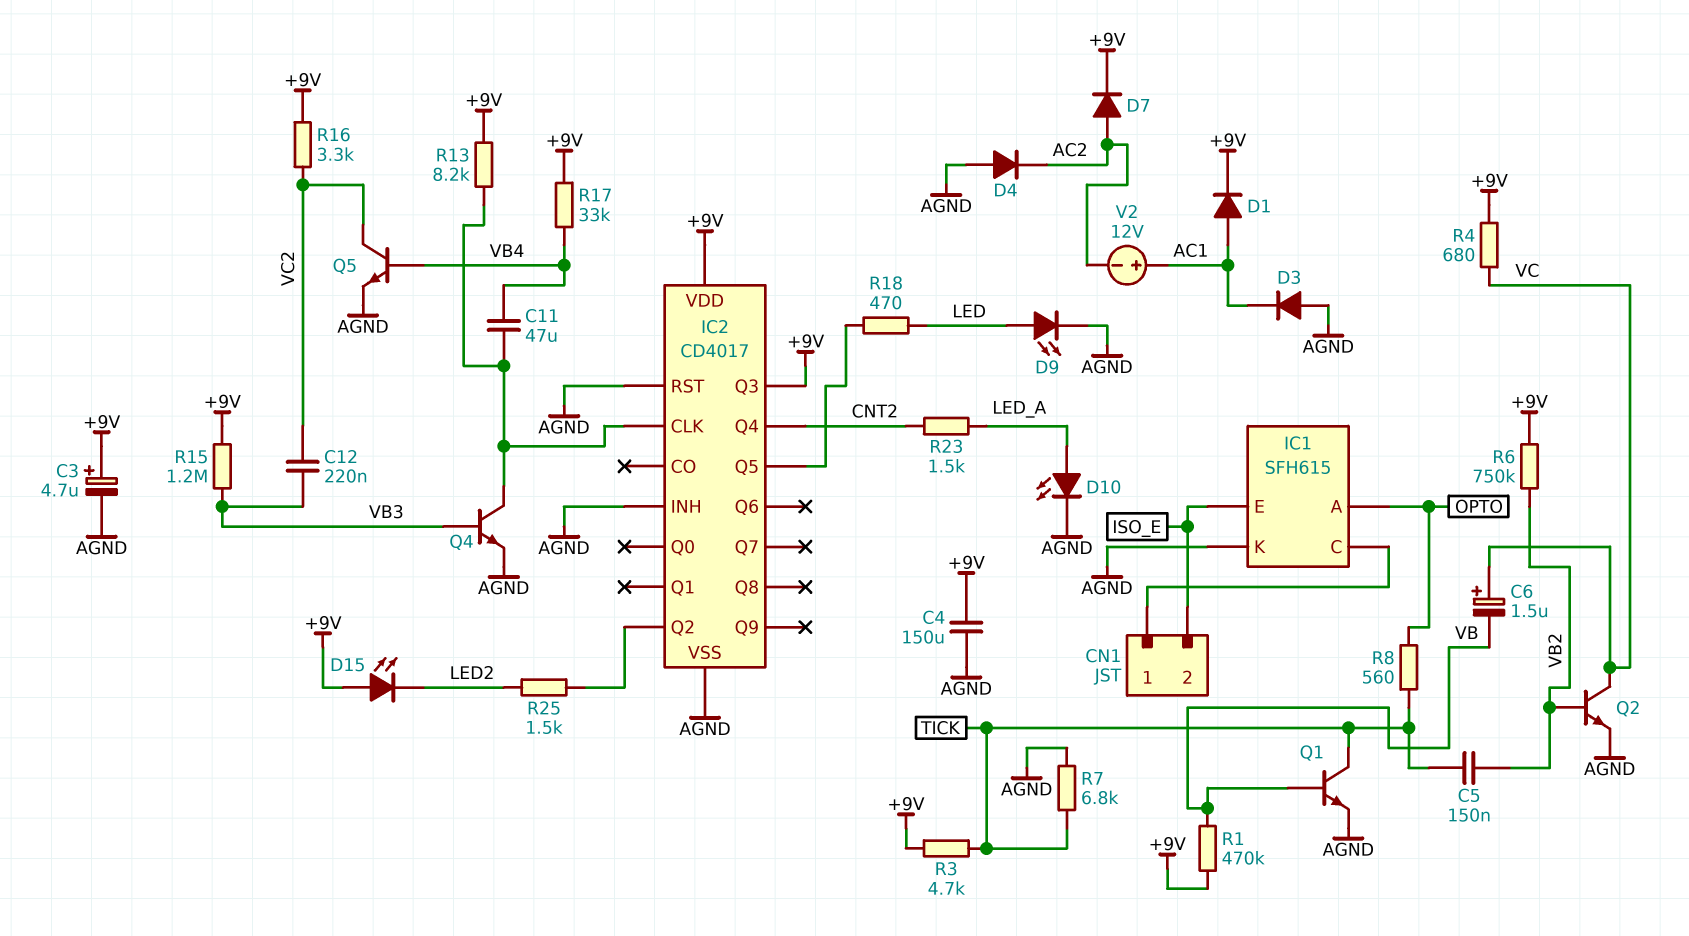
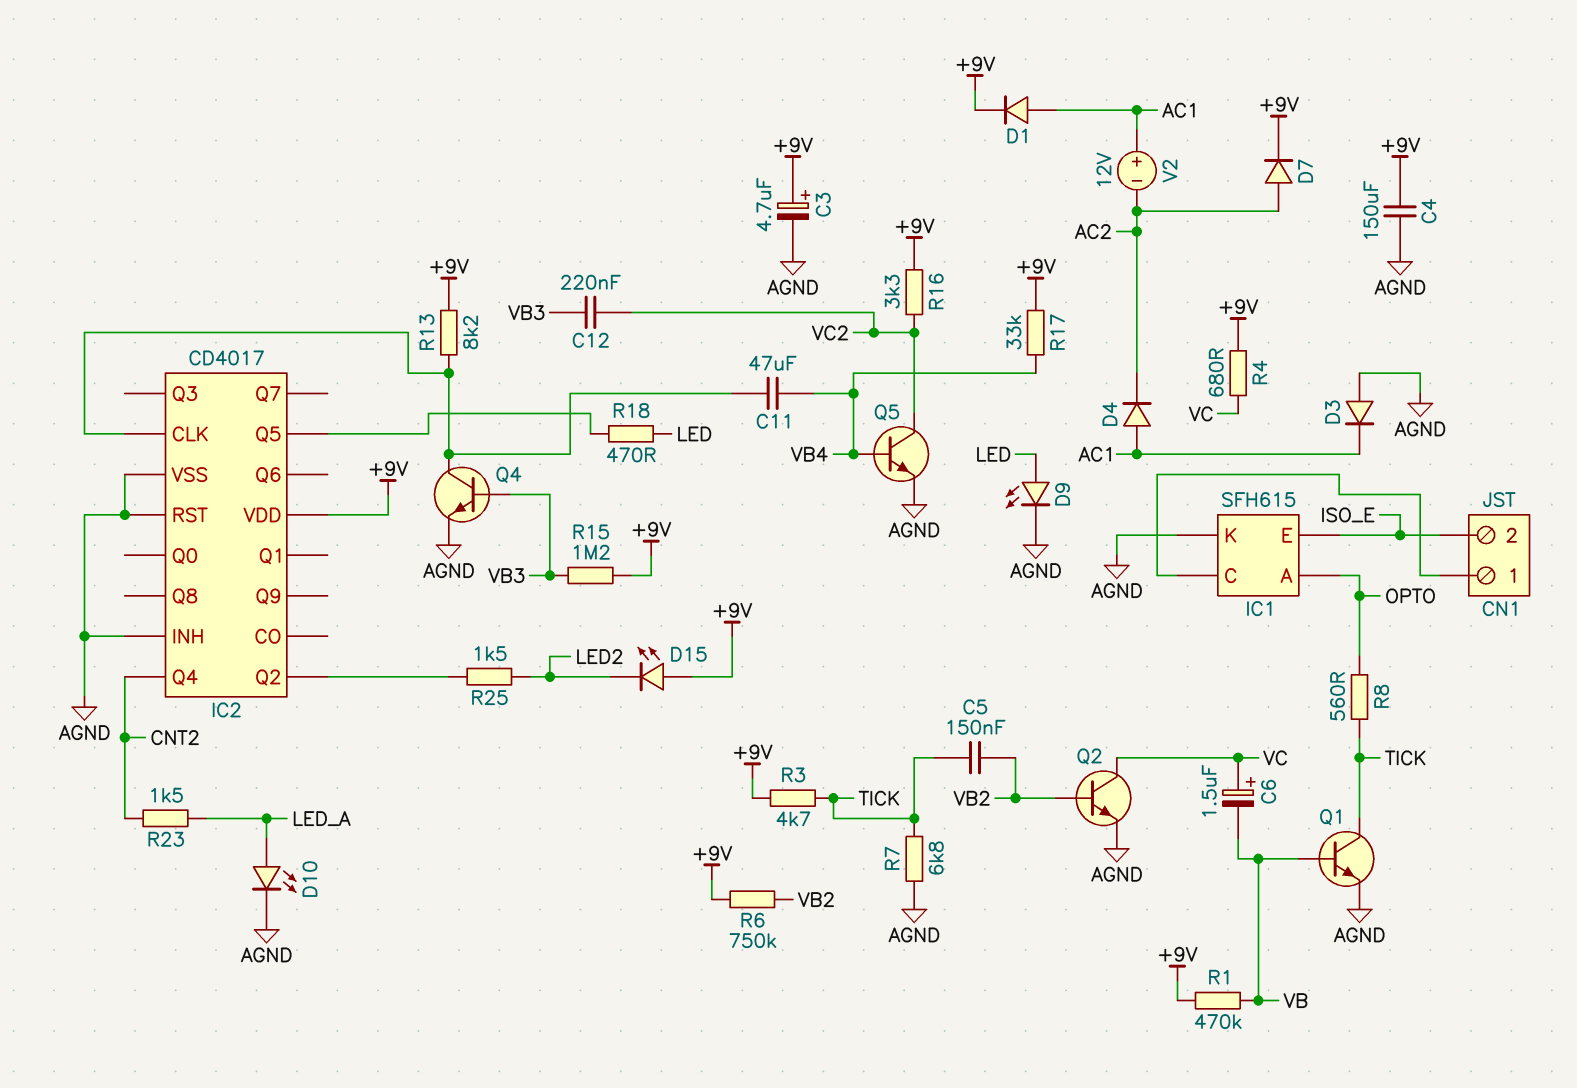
D4: diode (A AGND, K AC2) -> diode (A AC1, K AC2)
IC2 pin Q3: +9V -> none

